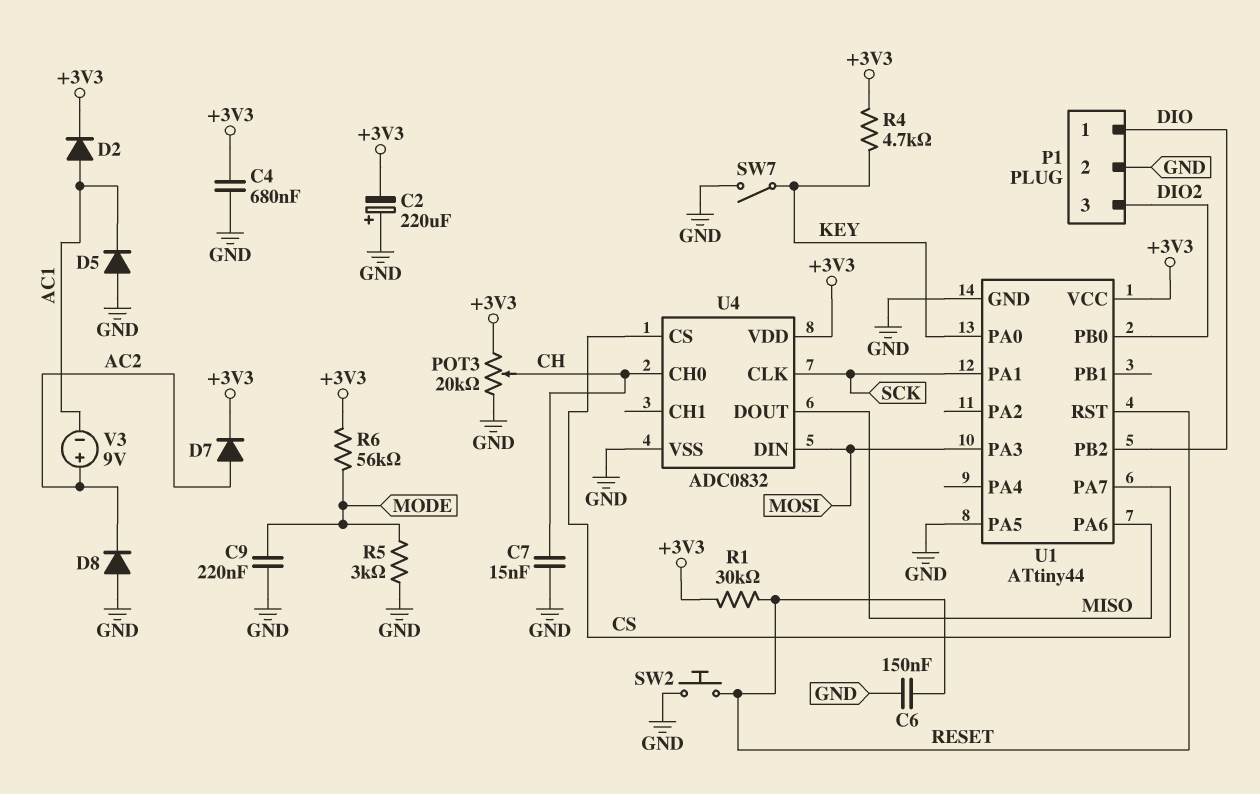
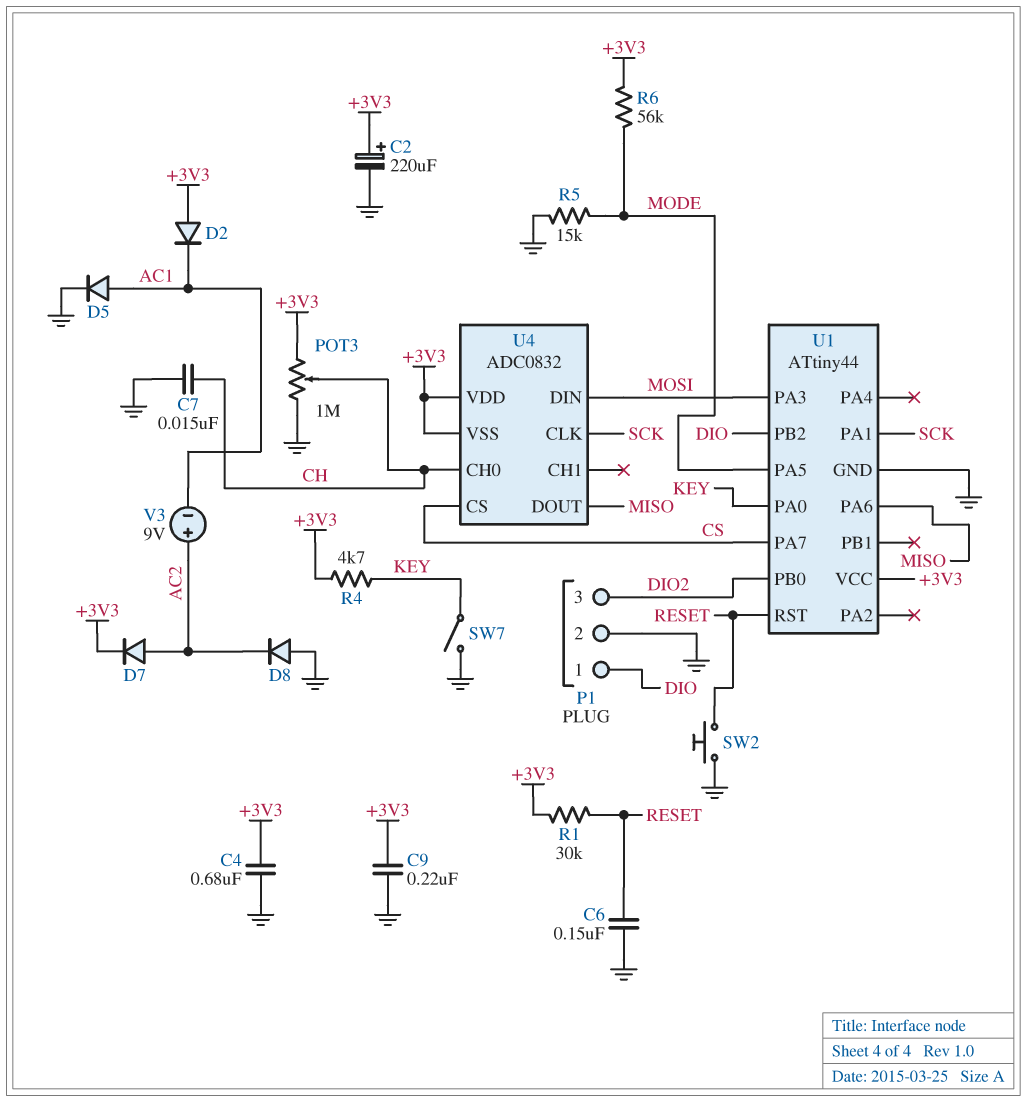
C2: 220uF (plus GND, minus +3V3) -> 220uF (plus +3V3, minus GND)
C9: 220nF (GND, MODE) -> 220nF (+3V3, GND)
D2: diode (A AC1, K +3V3) -> diode (A +3V3, K AC1)
D5: diode (A GND, K AC1) -> diode (A AC1, K GND)
POT3: 20k (+3V3, GND, wiper CH) -> 1M (+3V3, GND, wiper CH)
R5: 3k (GND, MODE) -> 15k (GND, MODE)
U1 pin PA5: GND -> MODE
U4 pin VSS: GND -> +3V3

